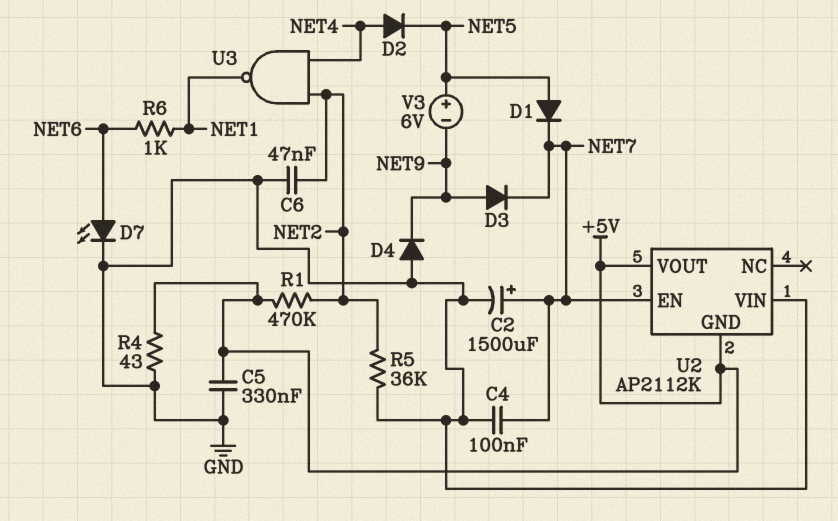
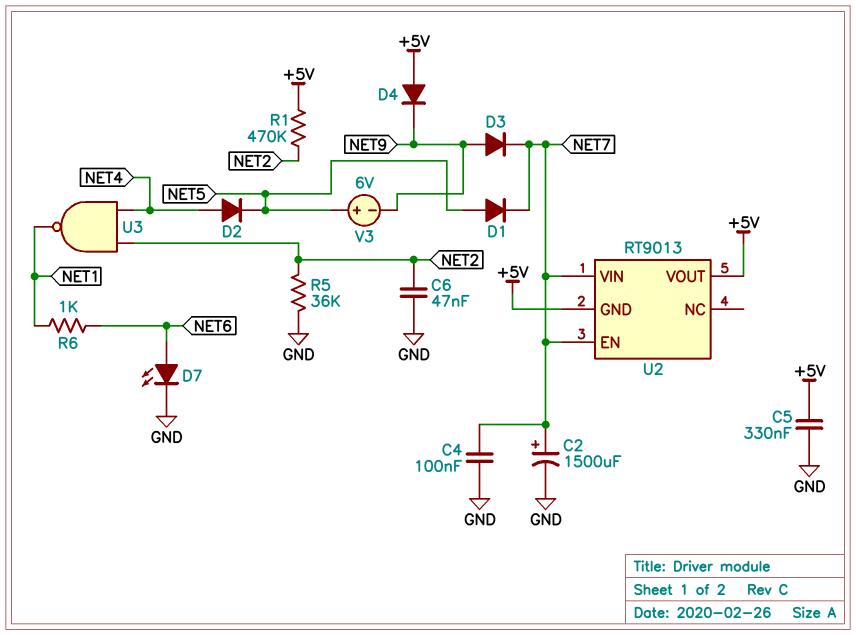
D4: diode (A GND, K NET9) -> diode (A +5V, K NET9)
R4: 43 (+5V, GND) -> none
U2: AP2112K -> RT9013
U2 pin VIN: GND -> NET7

